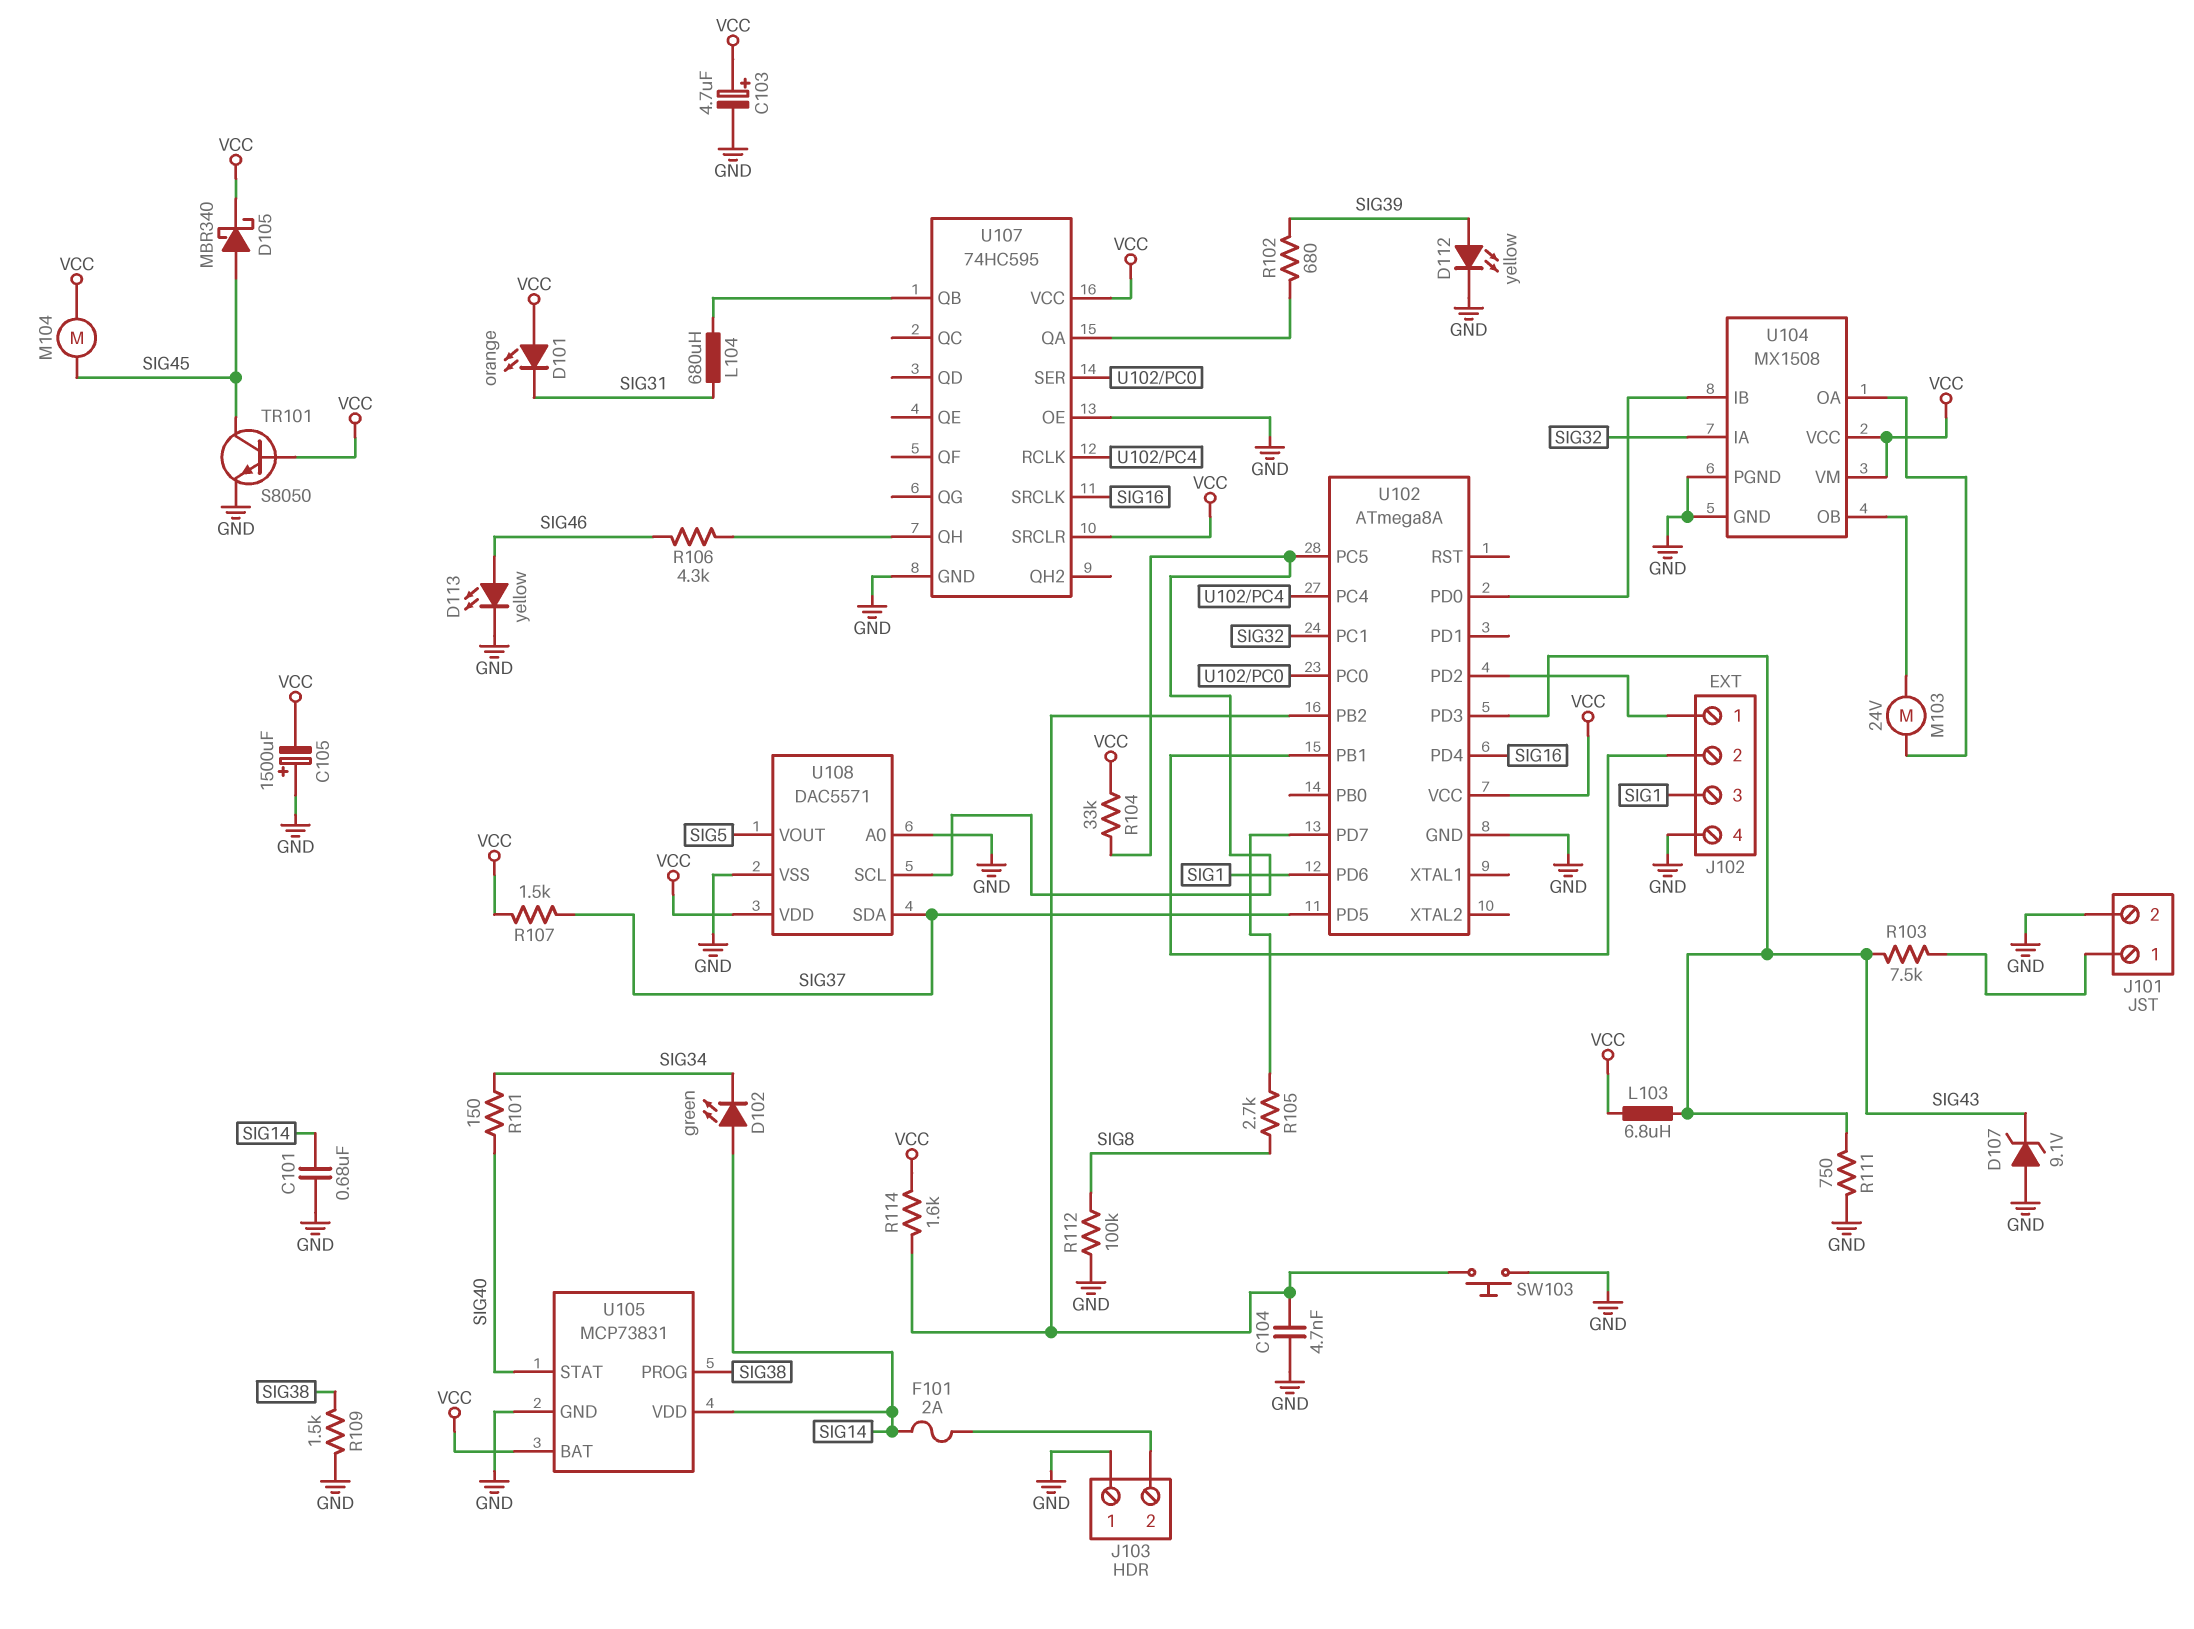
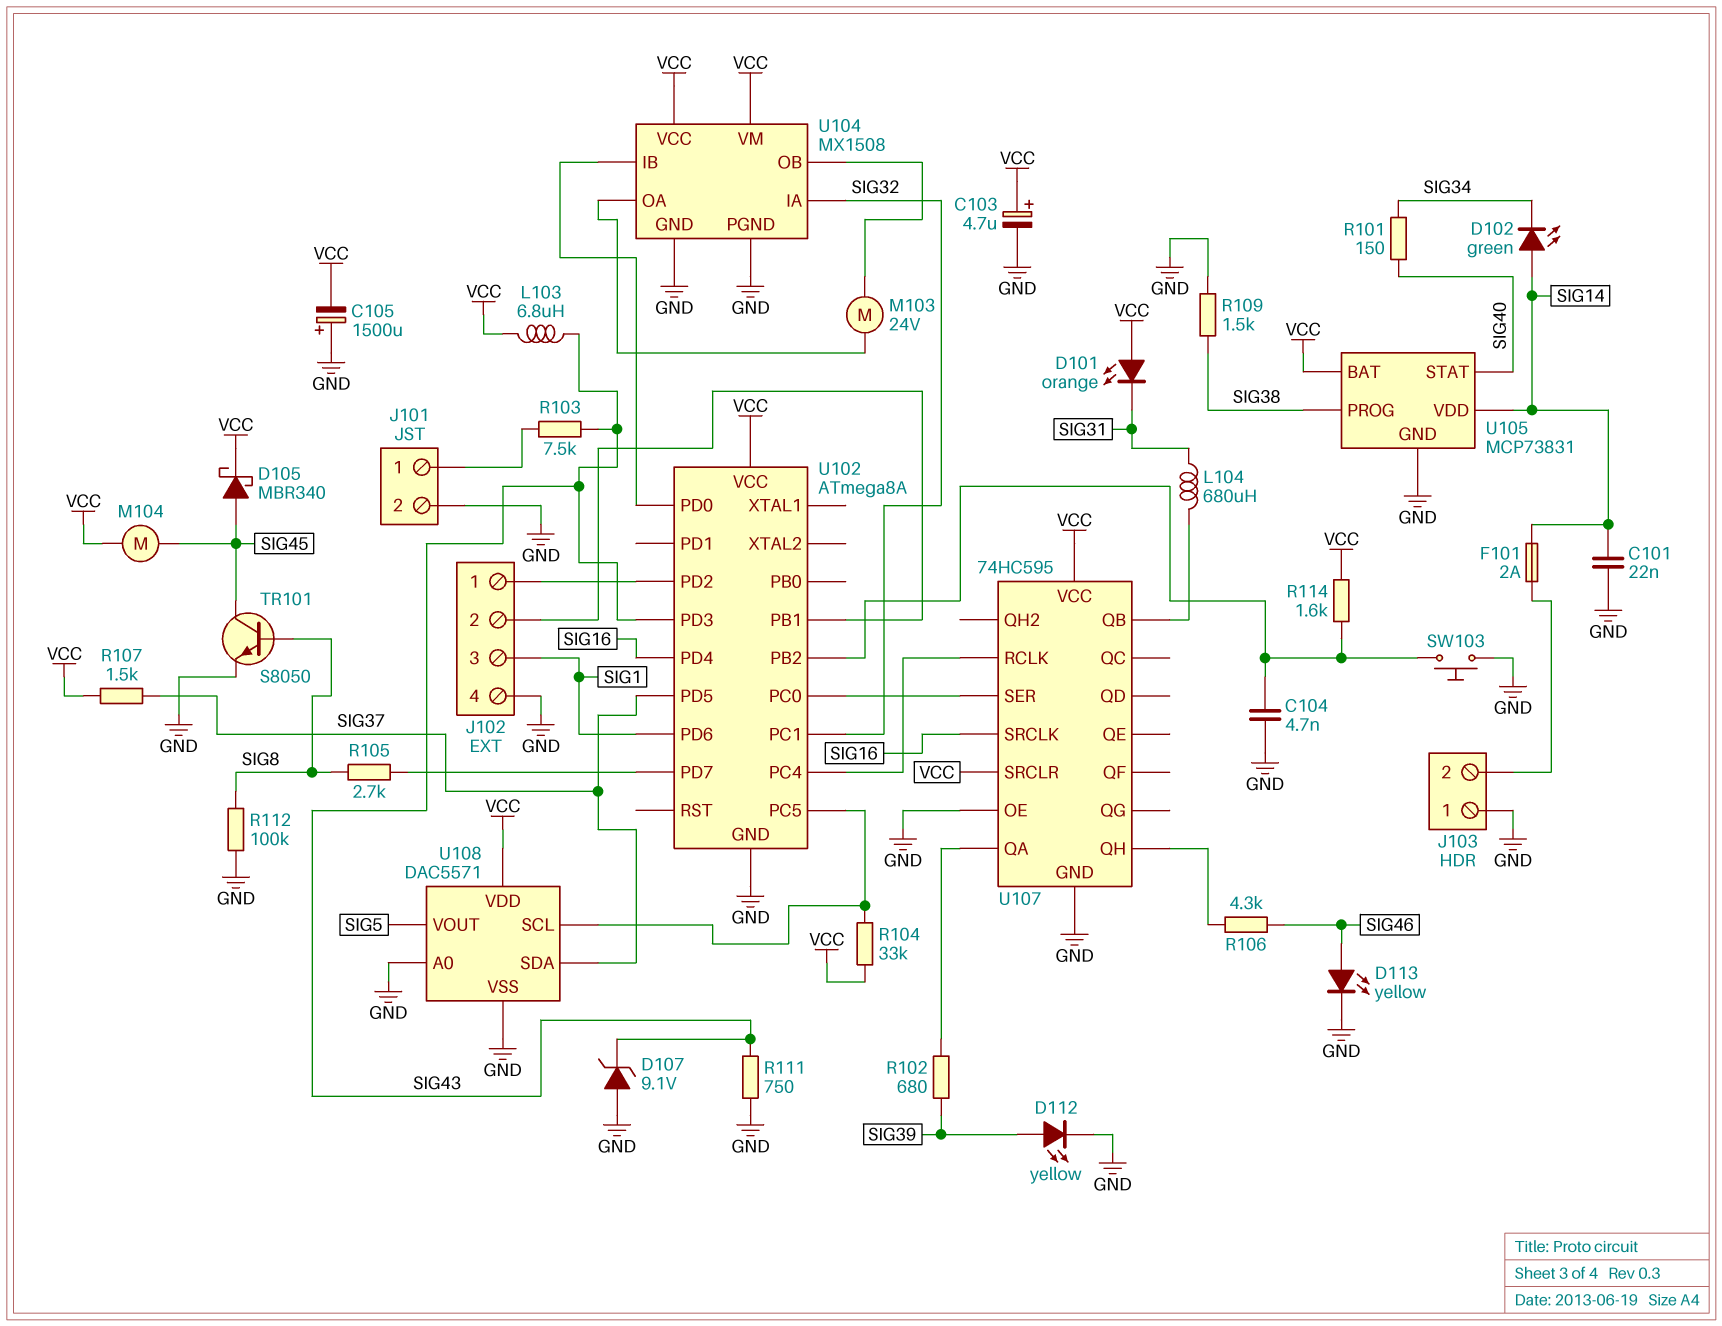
C101: 680nF (GND, SIG14) -> 22nF (GND, SIG14)
TR101: NPN S8050 (B VCC, C SIG45, E GND) -> NPN S8050 (B SIG8, C SIG45, E GND)

